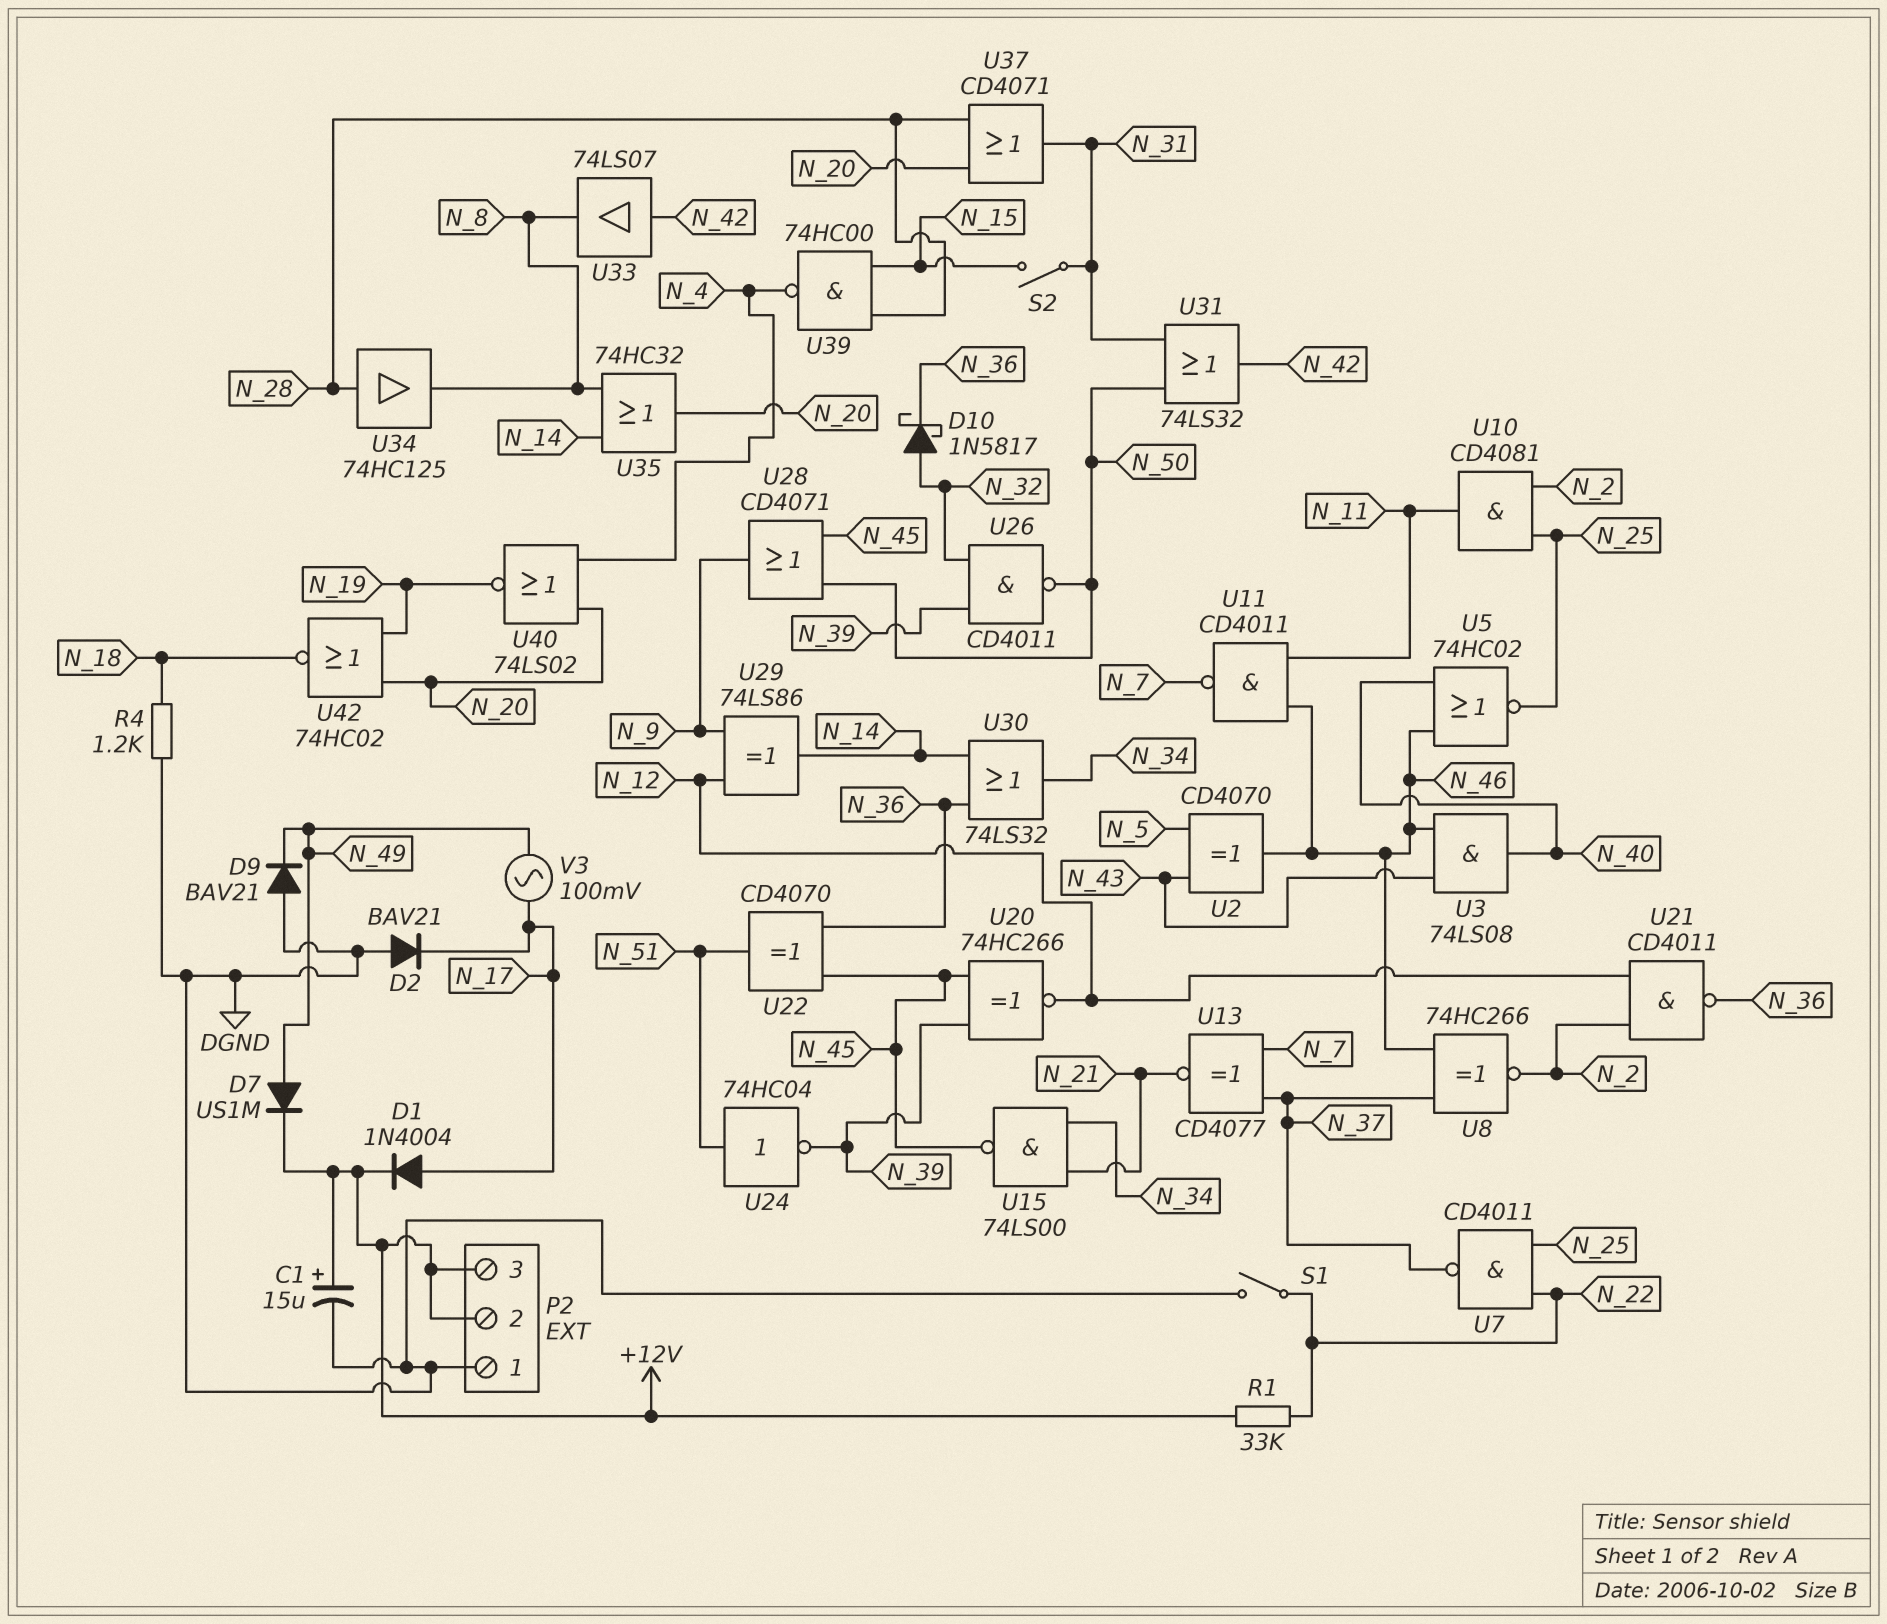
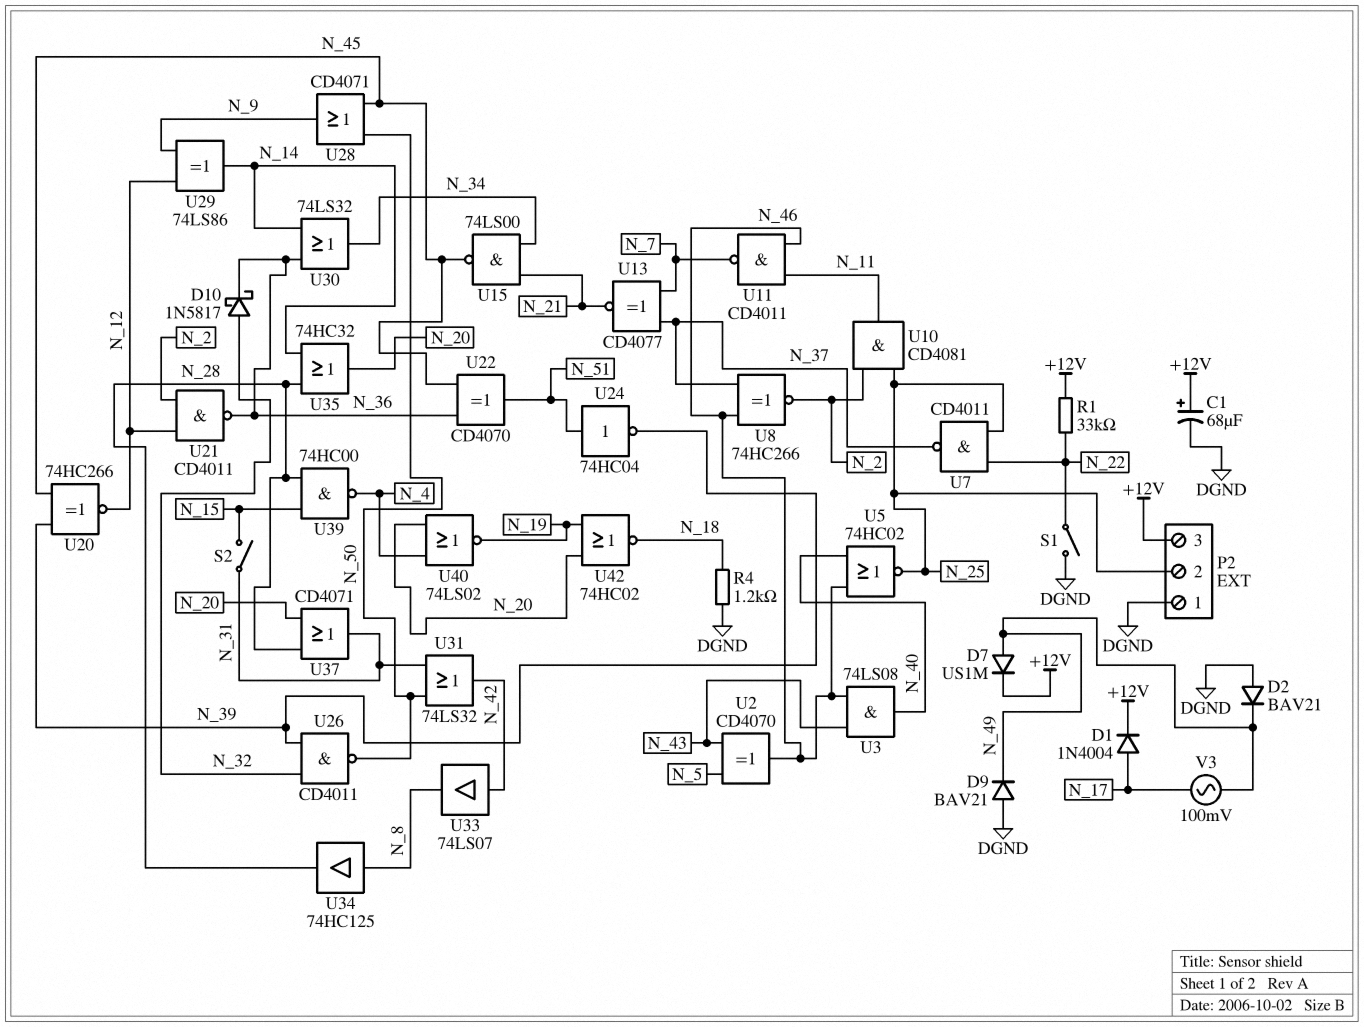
C1: 15uF (plus +12V, minus DGND) -> 68uF (plus +12V, minus DGND)
D2: diode BAV21 (A DGND, K N_17) -> diode BAV21 (A DGND, K N_49)
P2 pin 2: +12V -> N_25
U34: buffer 74HC125 (in N_28, out N_8) -> buffer 74HC125 (in N_8, out N_28)
U35: OR 74HC32 (in N_8, in N_14, out N_20) -> OR 74HC32 (in N_14, in N_28, out N_20)

